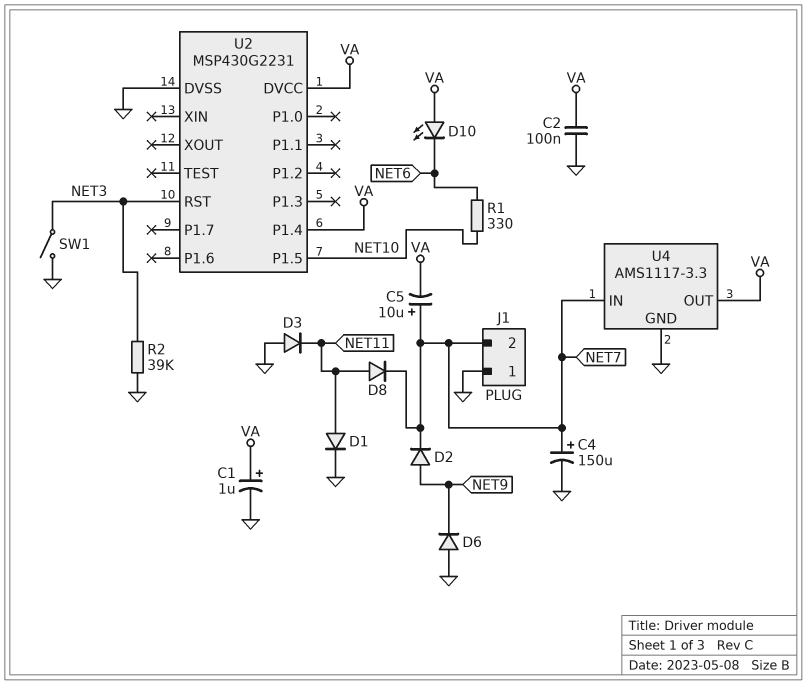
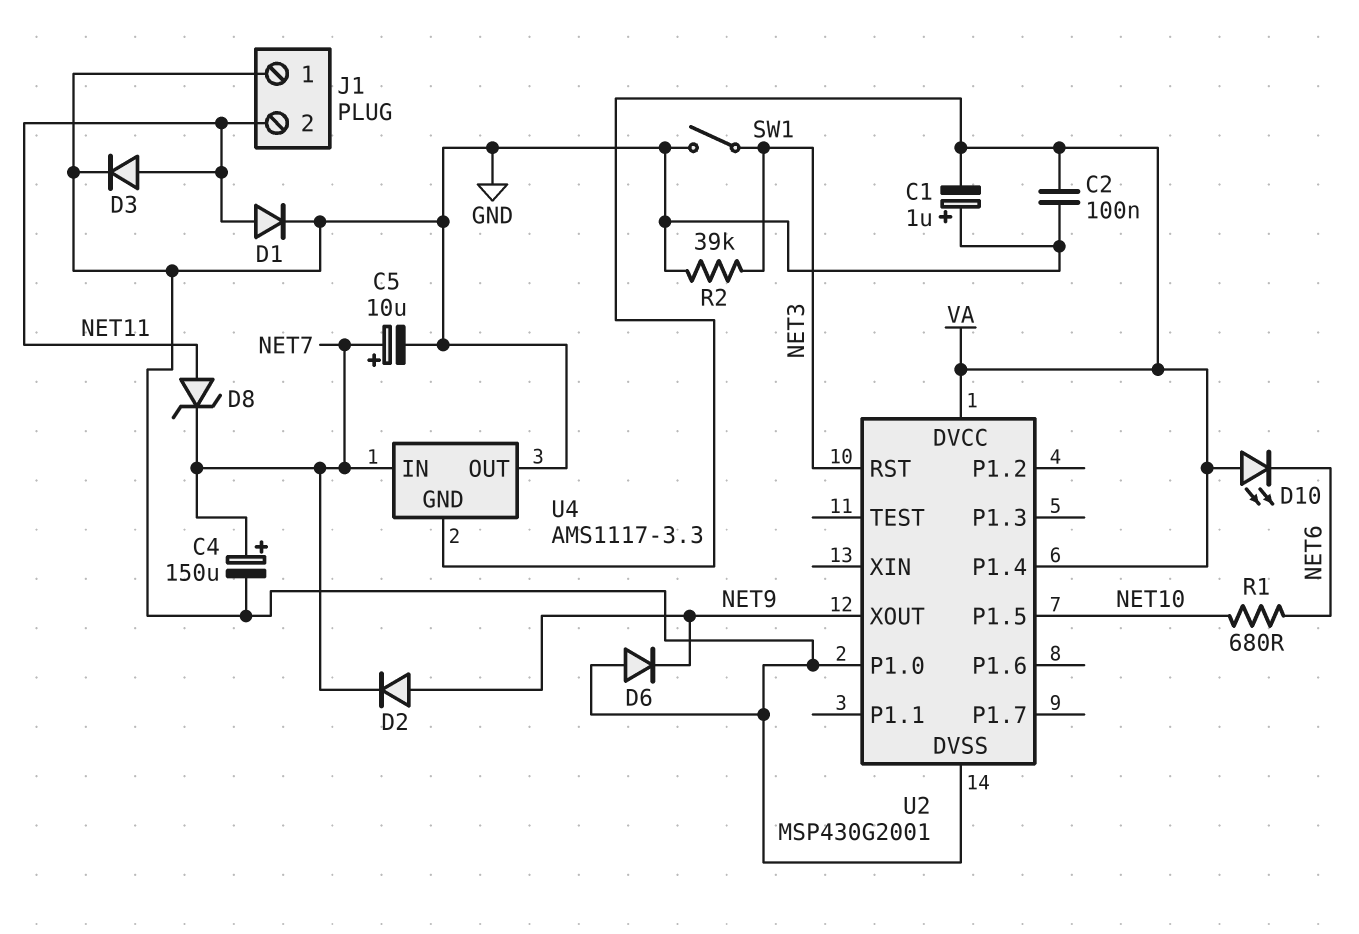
C1: 1uF (plus VA, minus GND) -> 1uF (plus GND, minus VA)
C5: 10uF (plus NET7, minus VA) -> 10uF (plus NET7, minus GND)
D3: diode (A GND, K NET11) -> diode (A NET11, K GND)
D8: diode (A NET11, K NET7) -> zener (A NET11, K NET7)
J1 pin 2: NET7 -> NET11
R1: 330 (NET6, NET10) -> 680 (NET6, NET10)
U2: MSP430G2231 -> MSP430G2001
U2 pin P1.0: none -> GND
U2 pin XOUT: none -> NET9
U4 pin GND: GND -> VA
U4 pin OUT: VA -> GND

